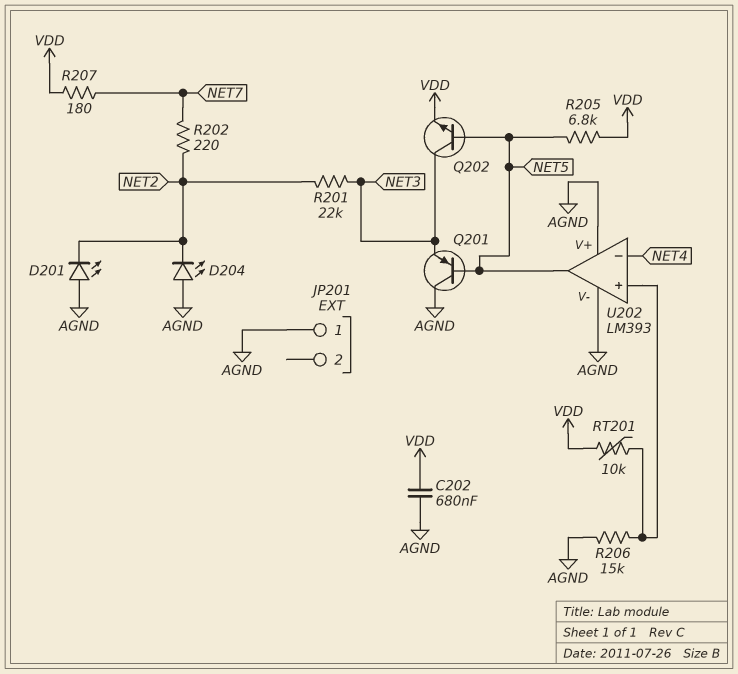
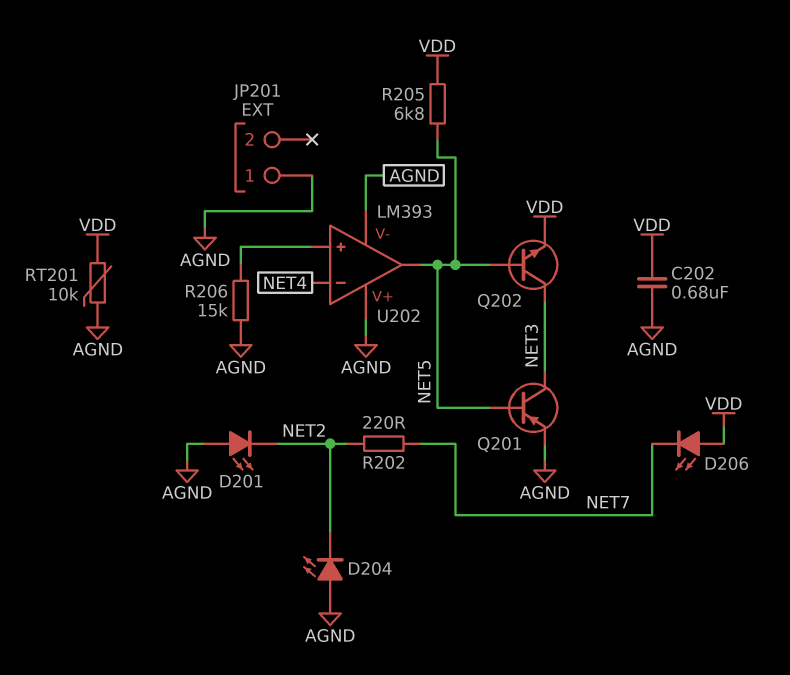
D206: none -> LED (A VDD, K NET7)
Q201: PNP (B NET5, C AGND, E NET3) -> PNP (B NET5, C NET3, E AGND)
R201: 22k (NET2, NET3) -> none
R207: 180 (NET7, VDD) -> none
RT201: 10k (U202/in+, VDD) -> 10k (AGND, VDD)

